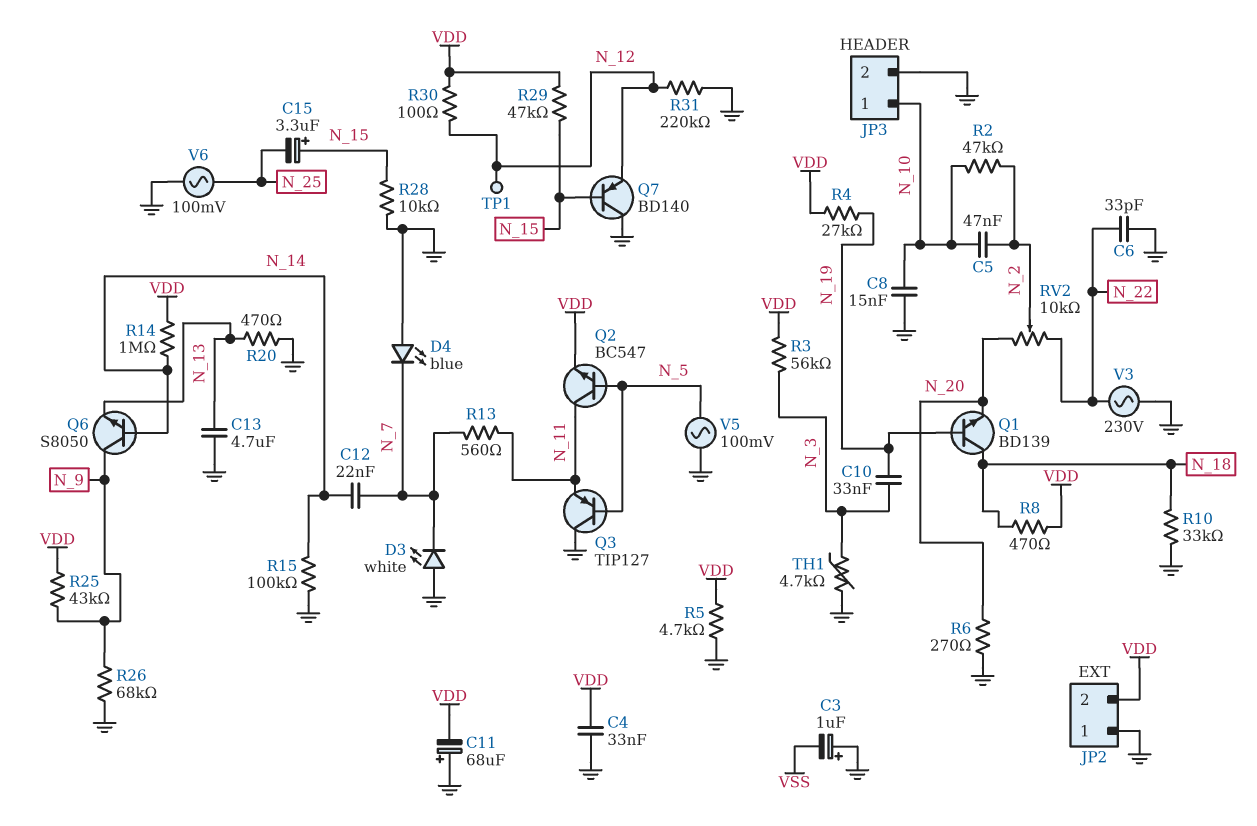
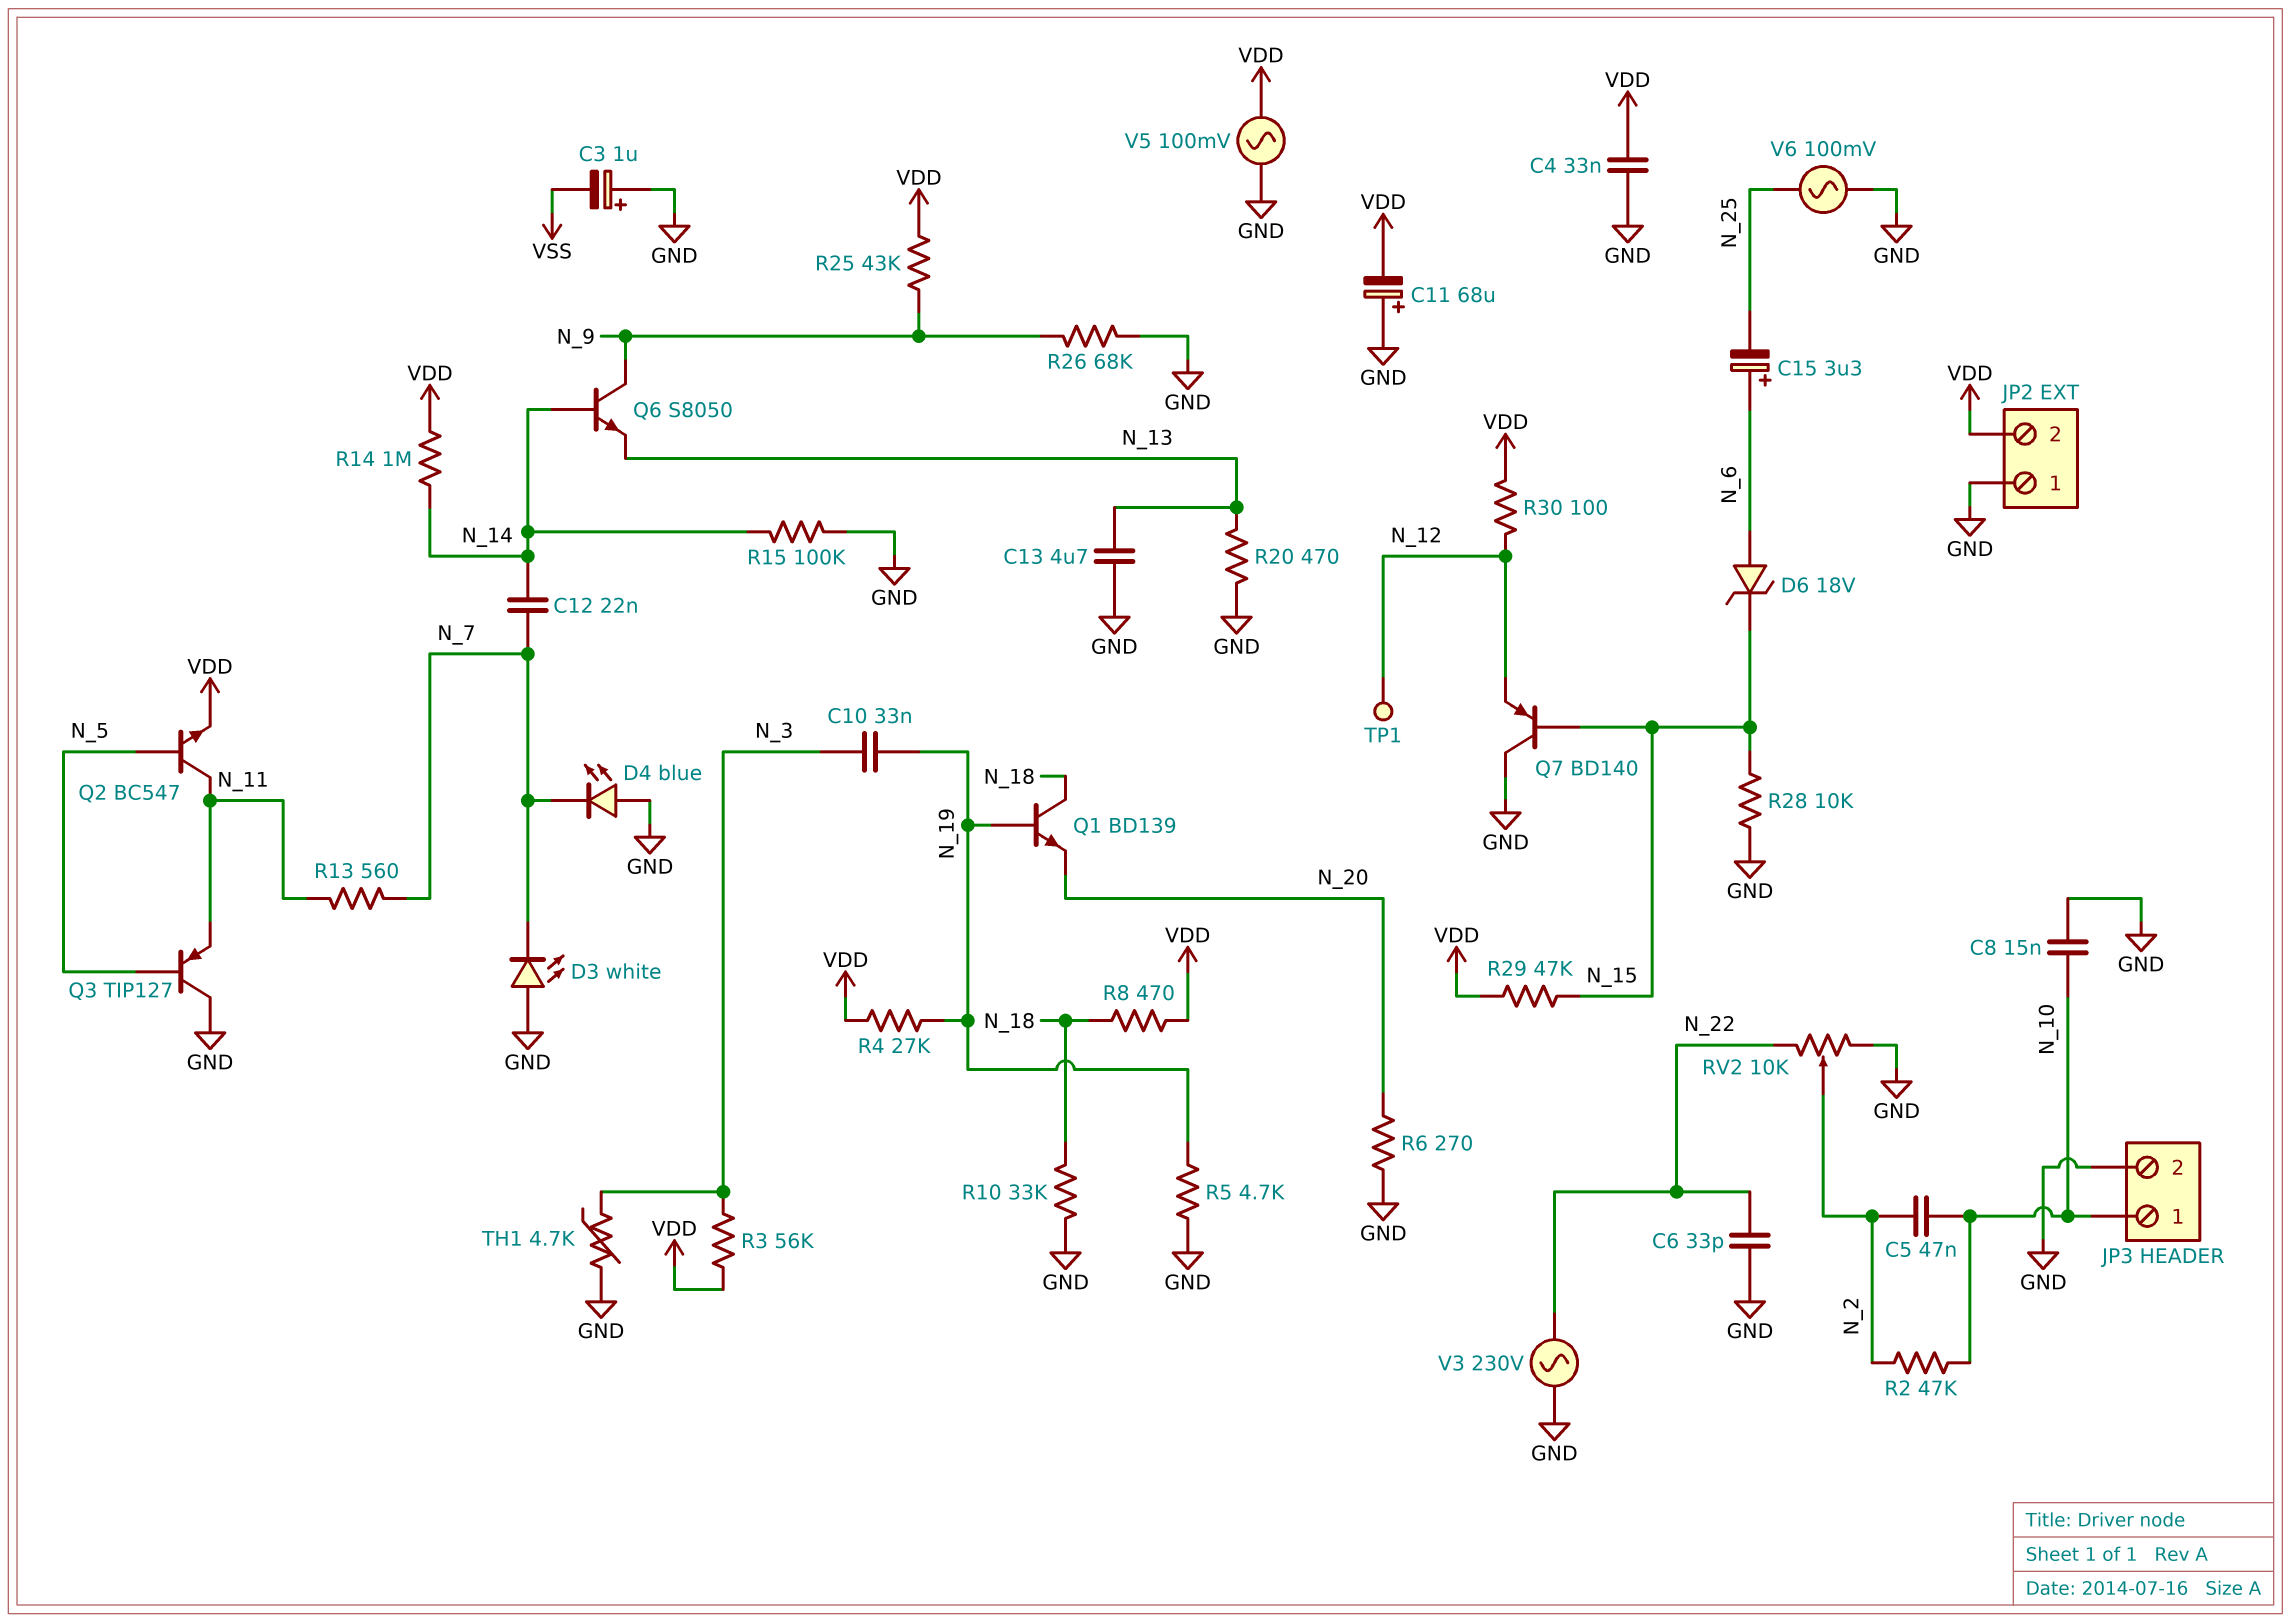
C15: 3.3uF (plus N_15, minus N_25) -> 3.3uF (plus N_6, minus N_25)
D6: none -> zener 18V (A N_6, K N_15)
R5: 4.7k (GND, VDD) -> 4.7k (GND, N_19)
R31: 220k (GND, N_12) -> none
RV2: 10k (N_20, N_22, wiper N_2) -> 10k (GND, N_22, wiper N_2)
V5: AC 100mV (GND, N_5) -> AC 100mV (GND, VDD)

